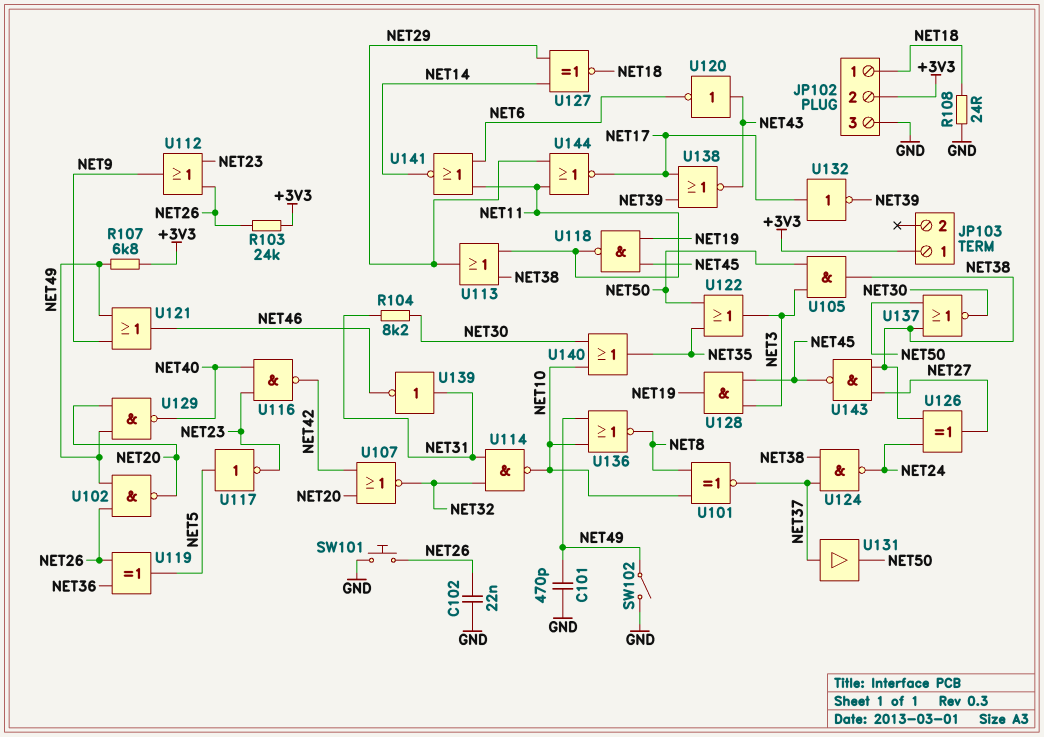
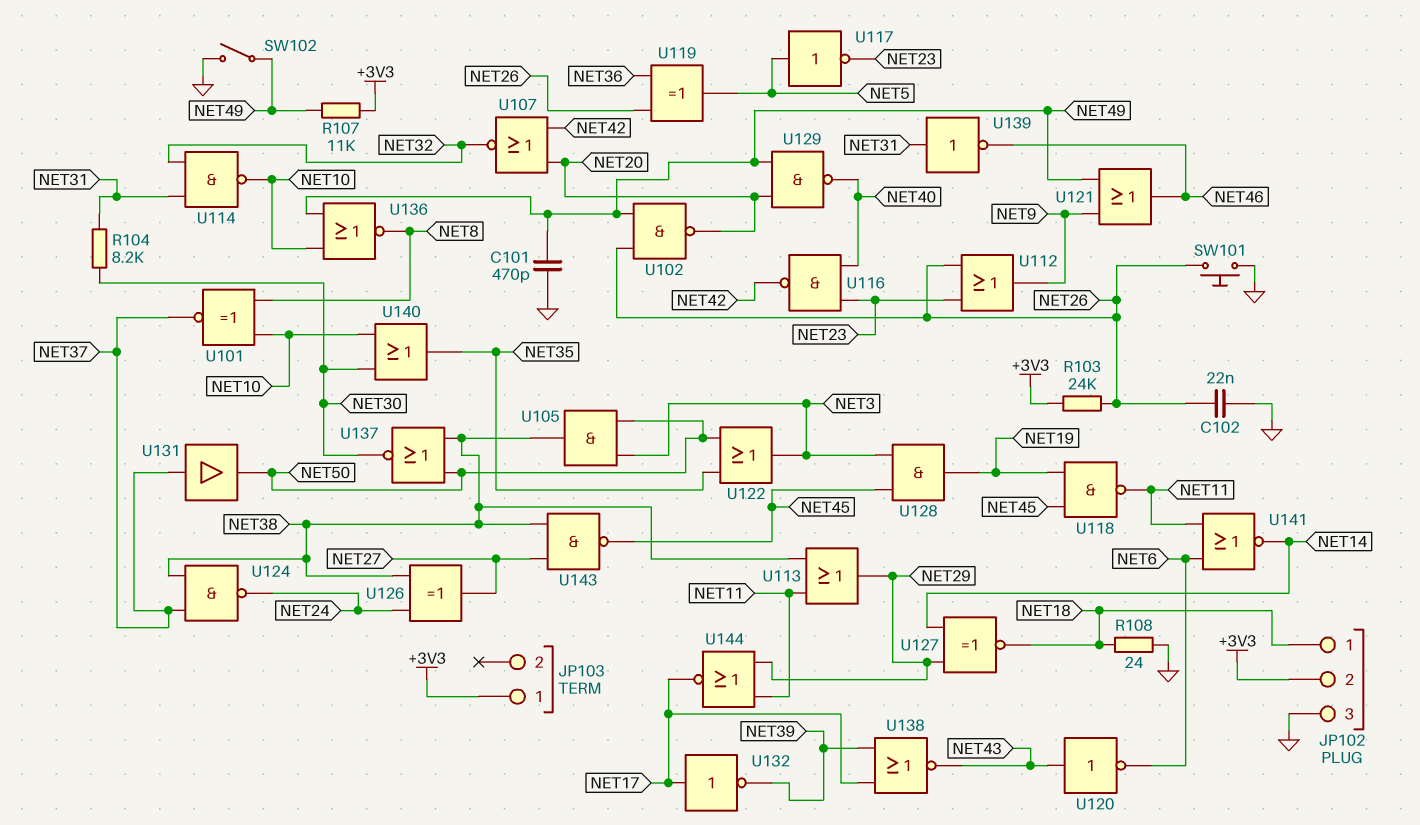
R107: 6.8k (+3V3, NET49) -> 11k (+3V3, NET49)

